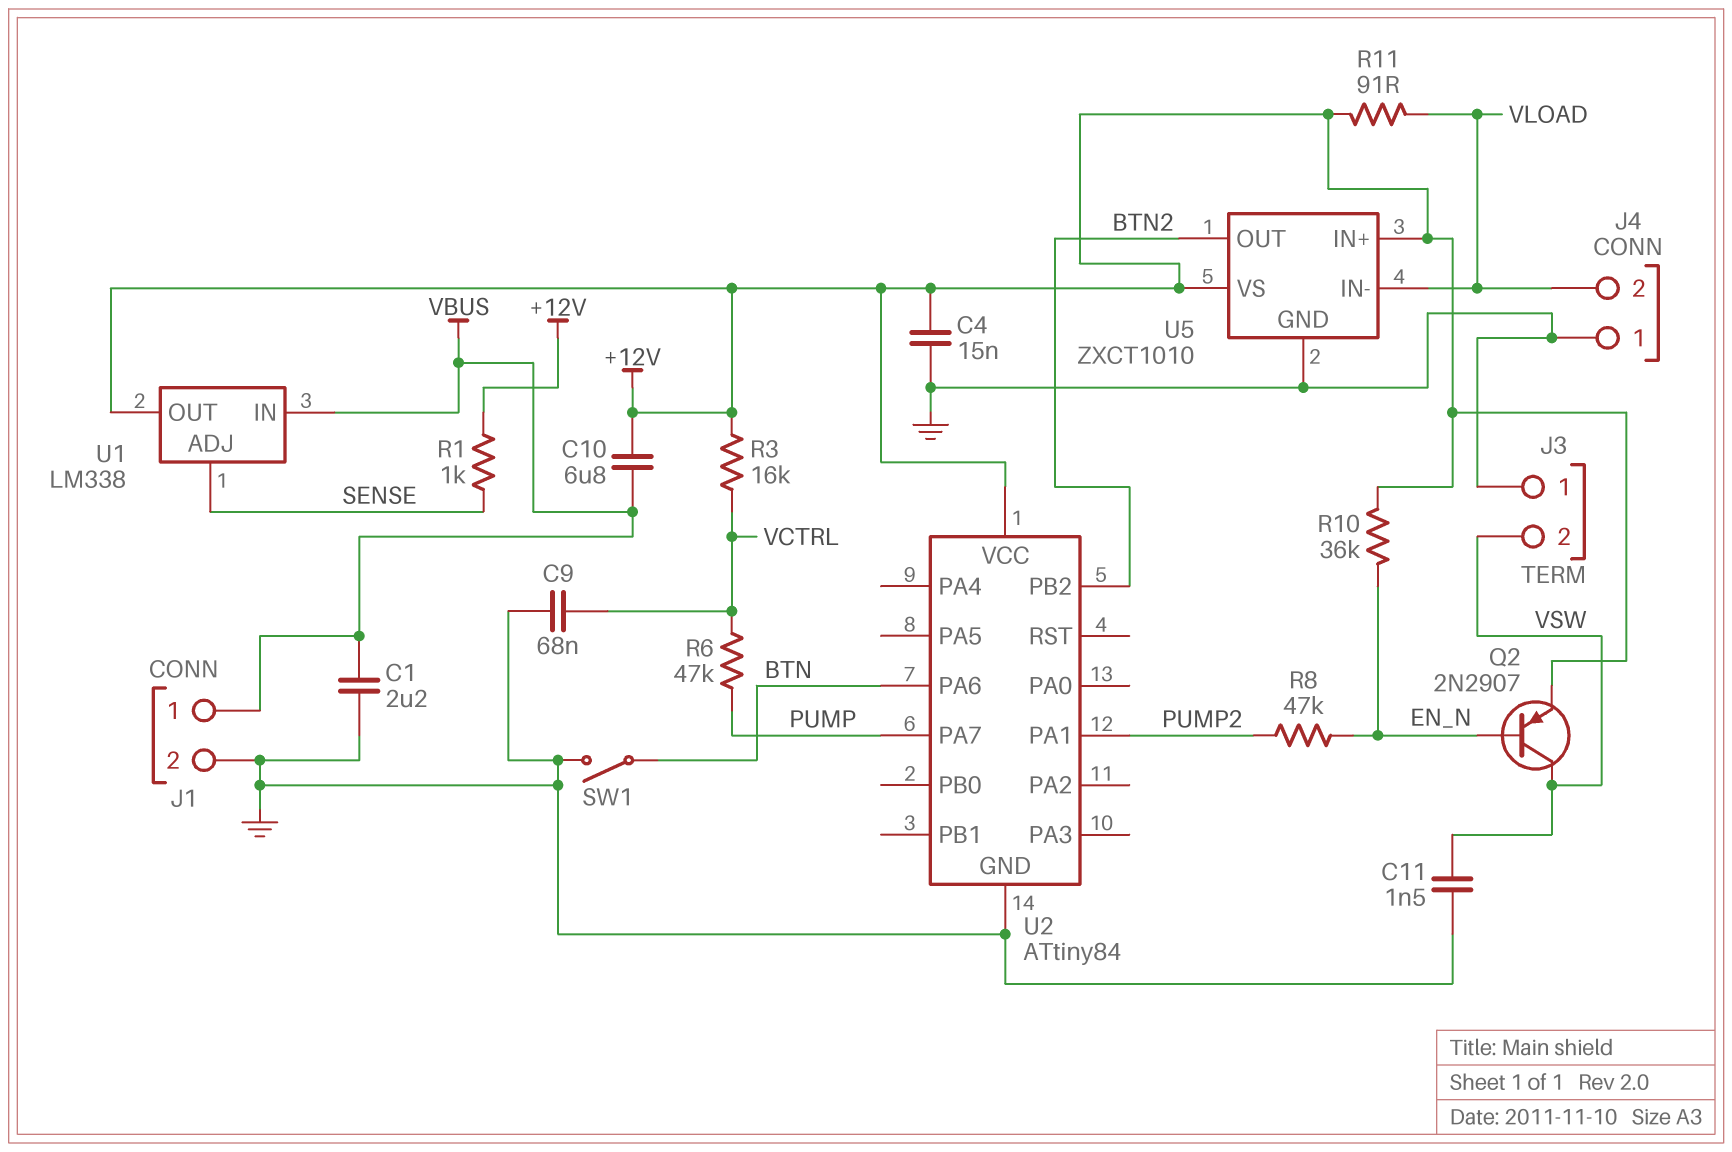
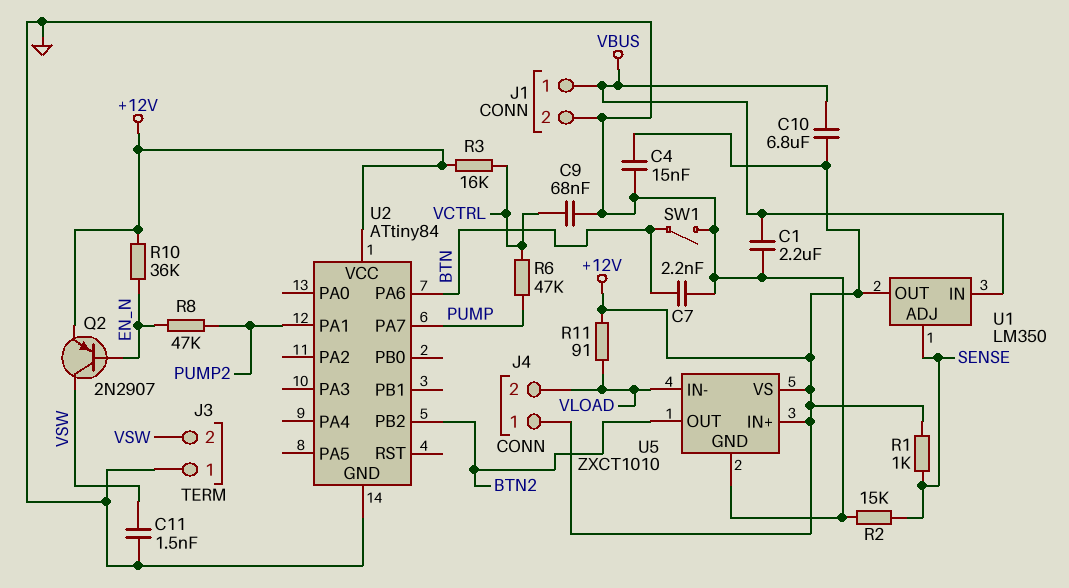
C7: none -> 2.2nF (BTN, GND)
J4 pin 1: GND -> +12V
R2: none -> 15k (GND, SENSE)
U1: LM338 -> LM350

